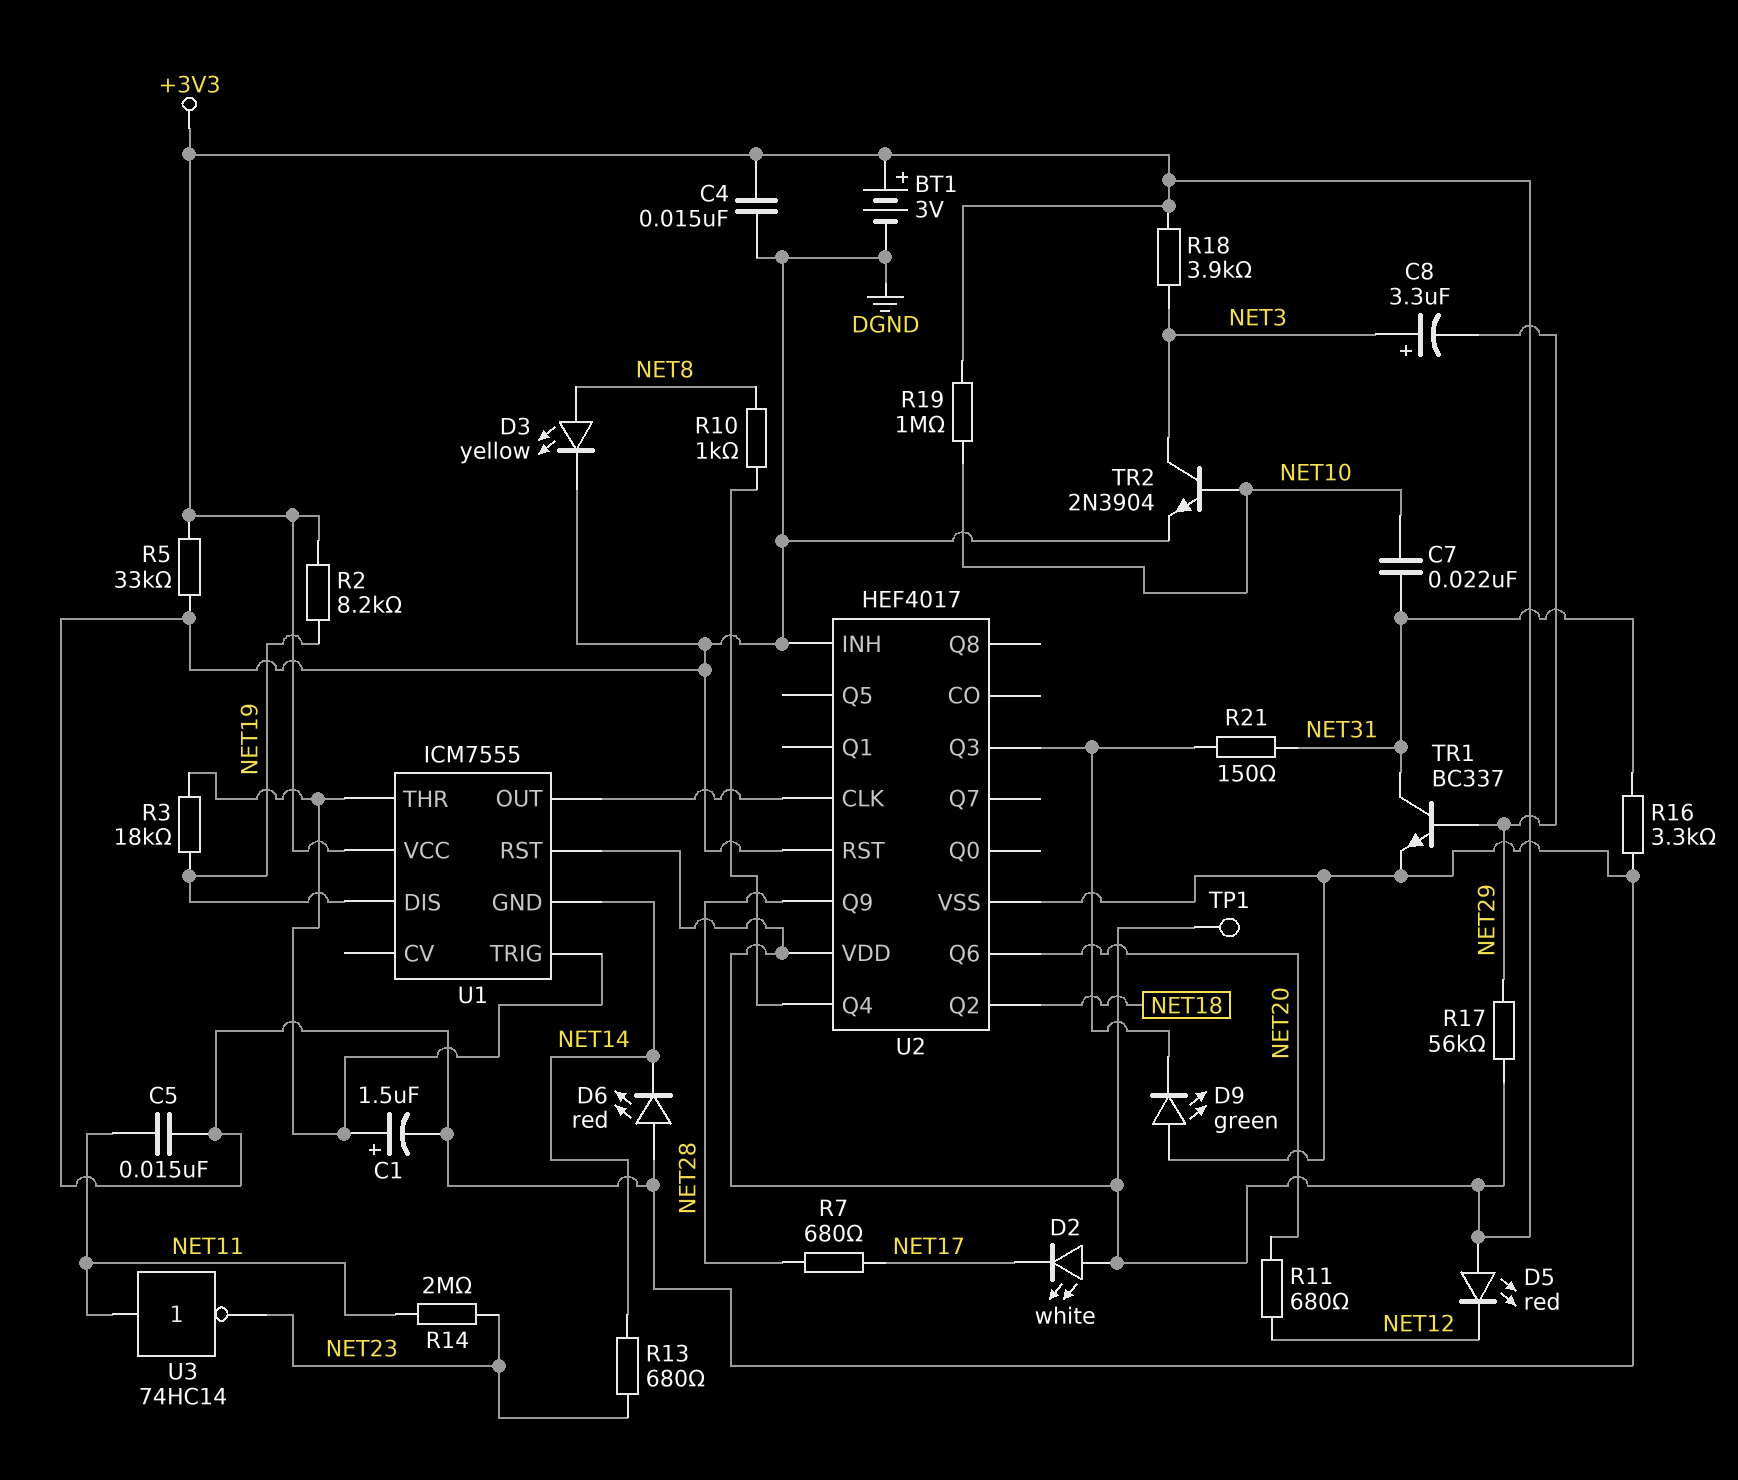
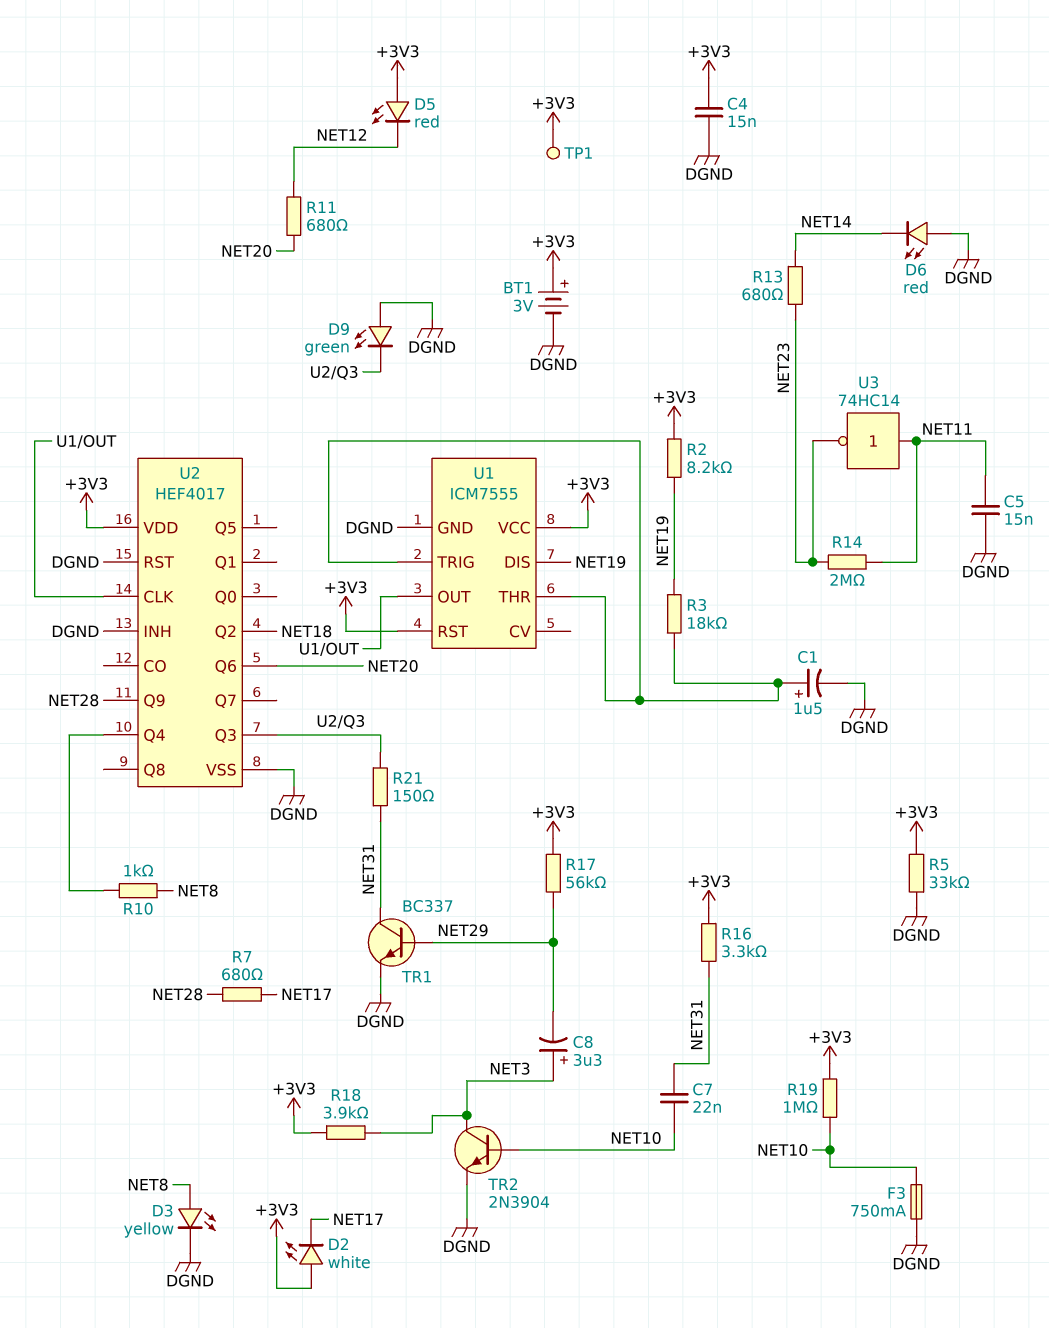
F3: none -> 750mA (DGND, NET10)
R16: 3.3k (DGND, NET31) -> 3.3k (+3V3, NET31)
U1 pin GND: NET14 -> DGND

